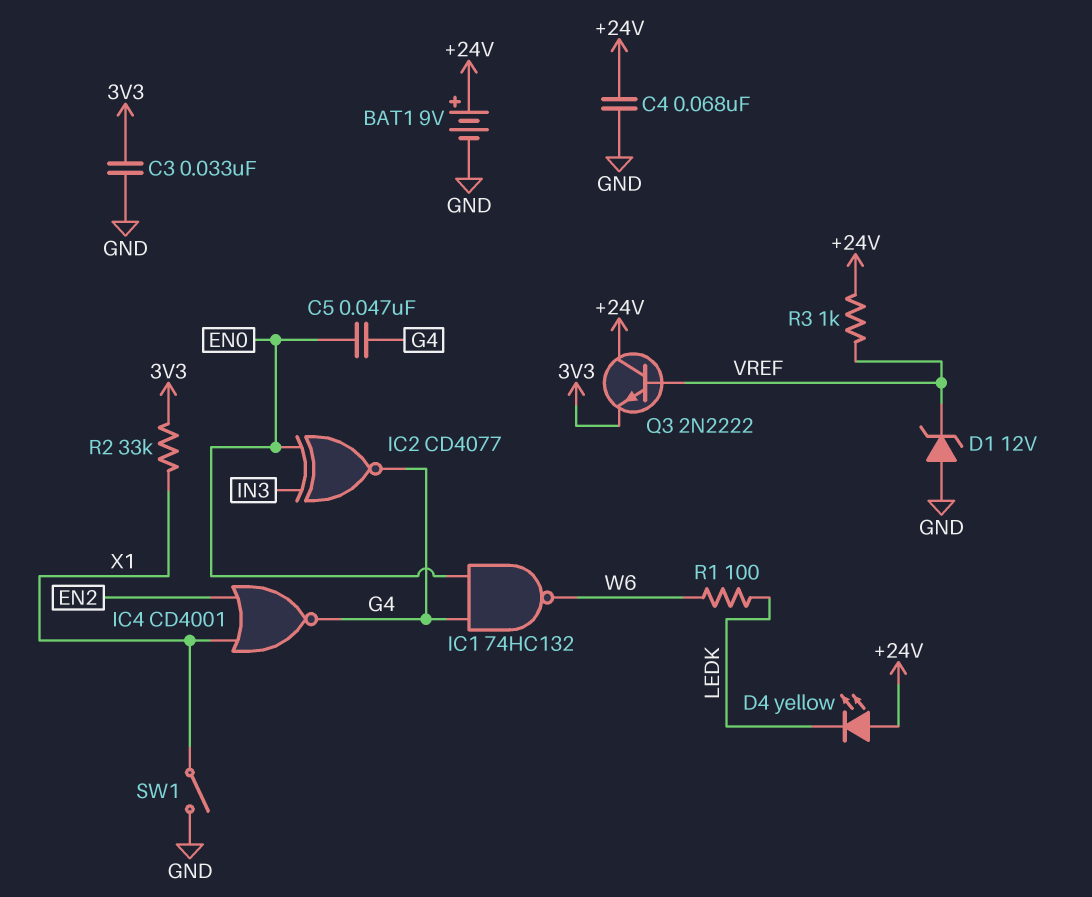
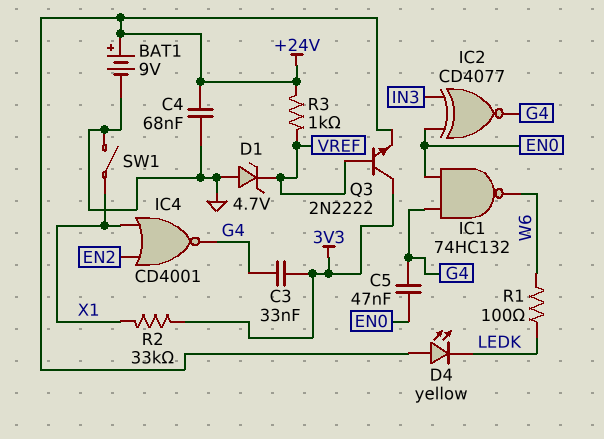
C3: 33nF (3V3, GND) -> 33nF (3V3, G4)
D1: zener 12V (A GND, K VREF) -> zener 4.7V (A GND, K VREF)
Q3: NPN 2N2222 (B VREF, C +24V, E 3V3) -> NPN 2N2222 (B VREF, C 3V3, E +24V)

